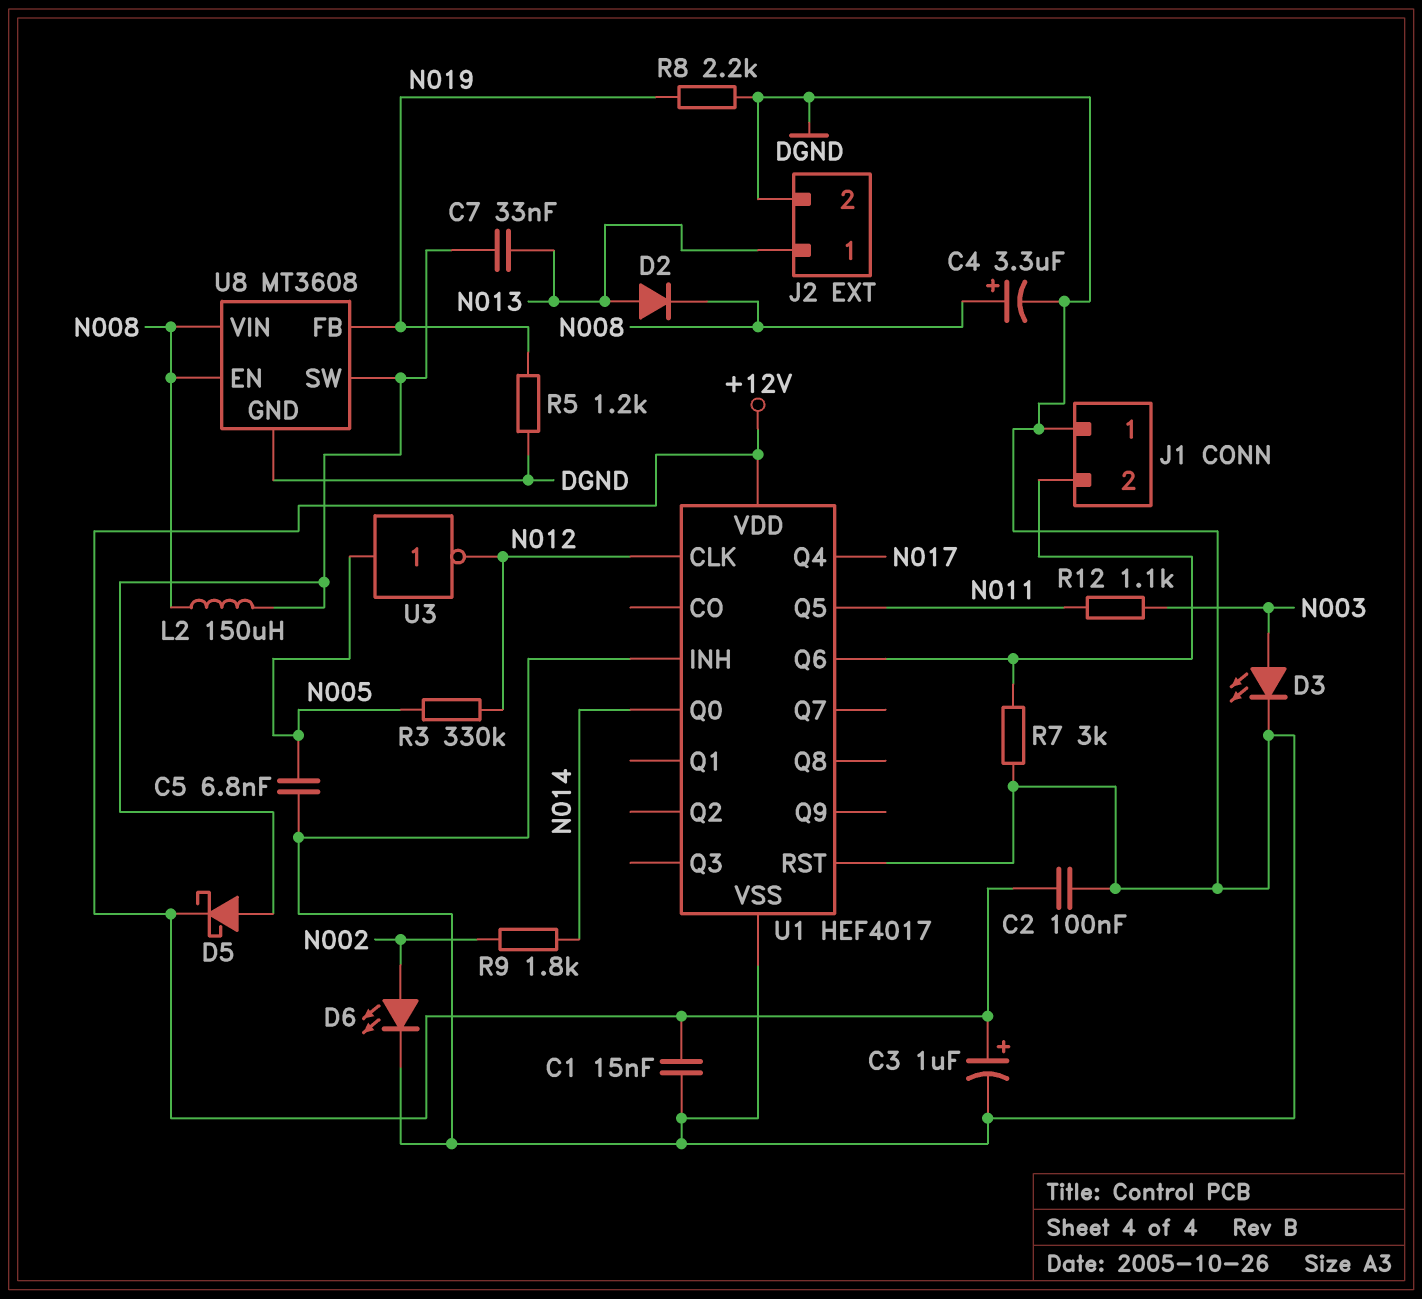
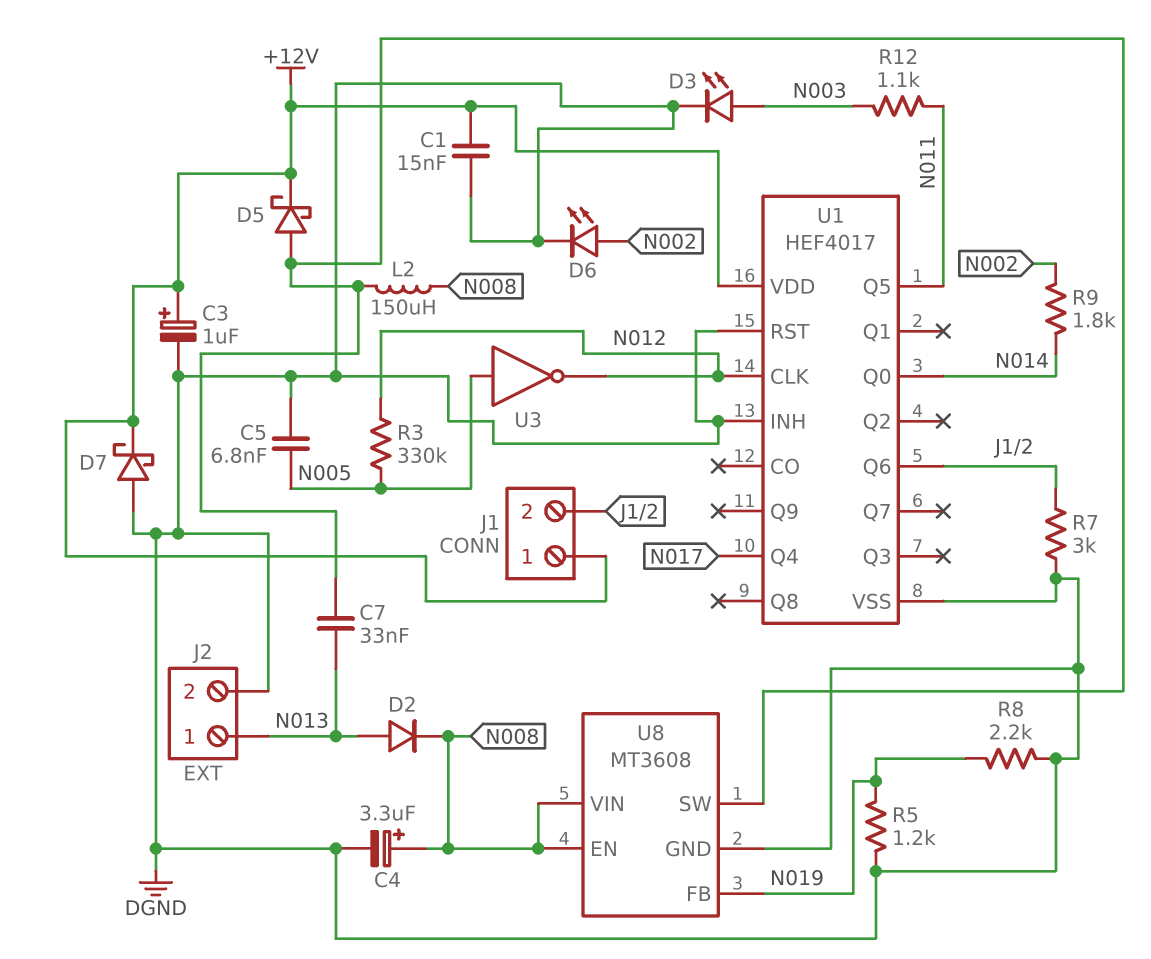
C2: 100nF (+12V, DGND) -> none
D7: none -> schottky (A DGND, K +12V)
J1 pin 1: DGND -> +12V

